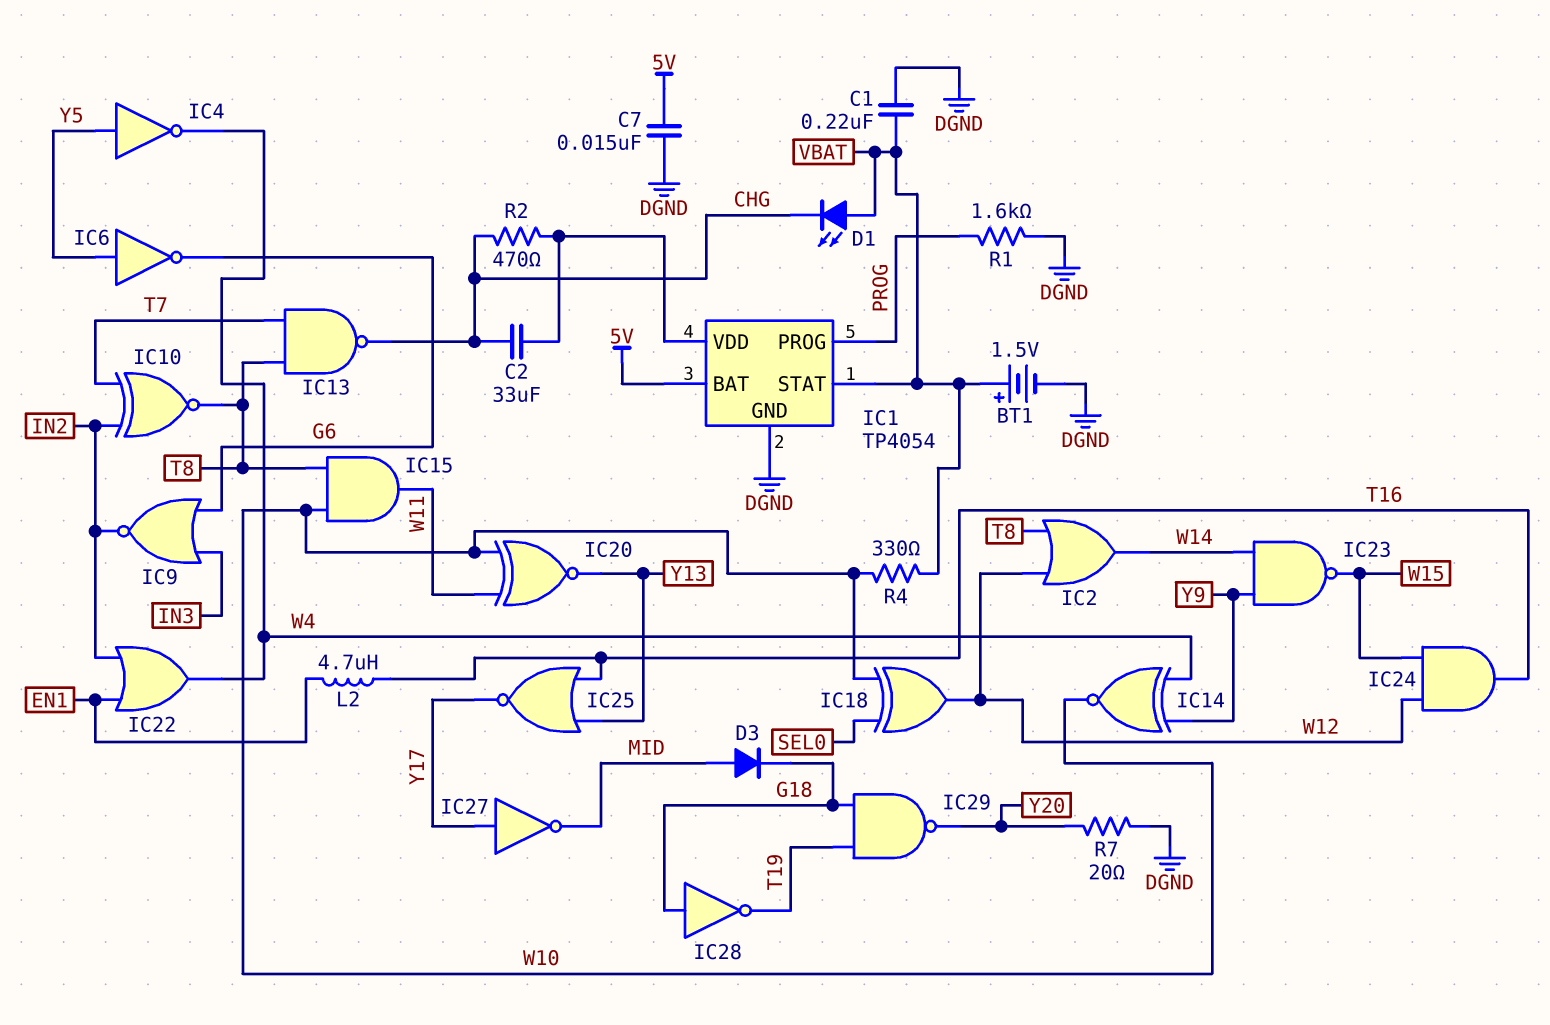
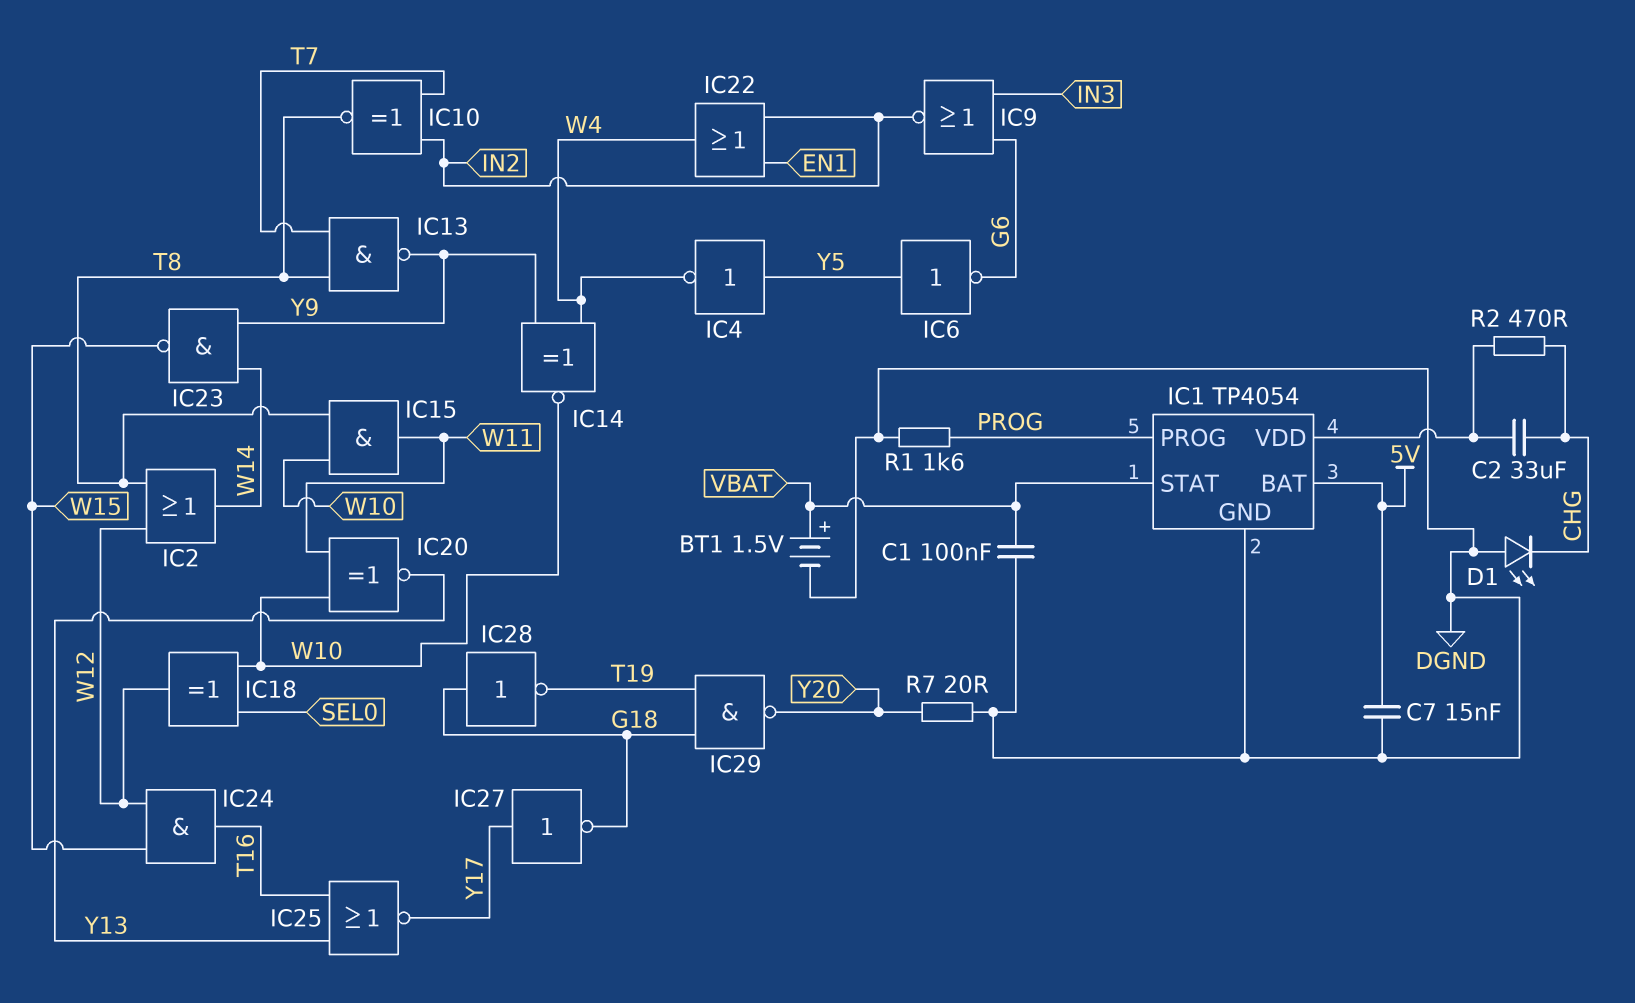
C1: 220nF (DGND, VBAT) -> 100nF (DGND, VBAT)
D1: LED (A VBAT, K CHG) -> LED (A DGND, K CHG)
D3: diode (A MID, K G18) -> none
IC13: NAND (in T7, in T8, out CHG) -> NAND (in T7, in T8, out Y9)
IC27: NOT (in Y17, out MID) -> NOT (in Y17, out G18)
L2: 4.7uH (EN1, T16) -> none
R4: 330 (VBAT, W10) -> none

